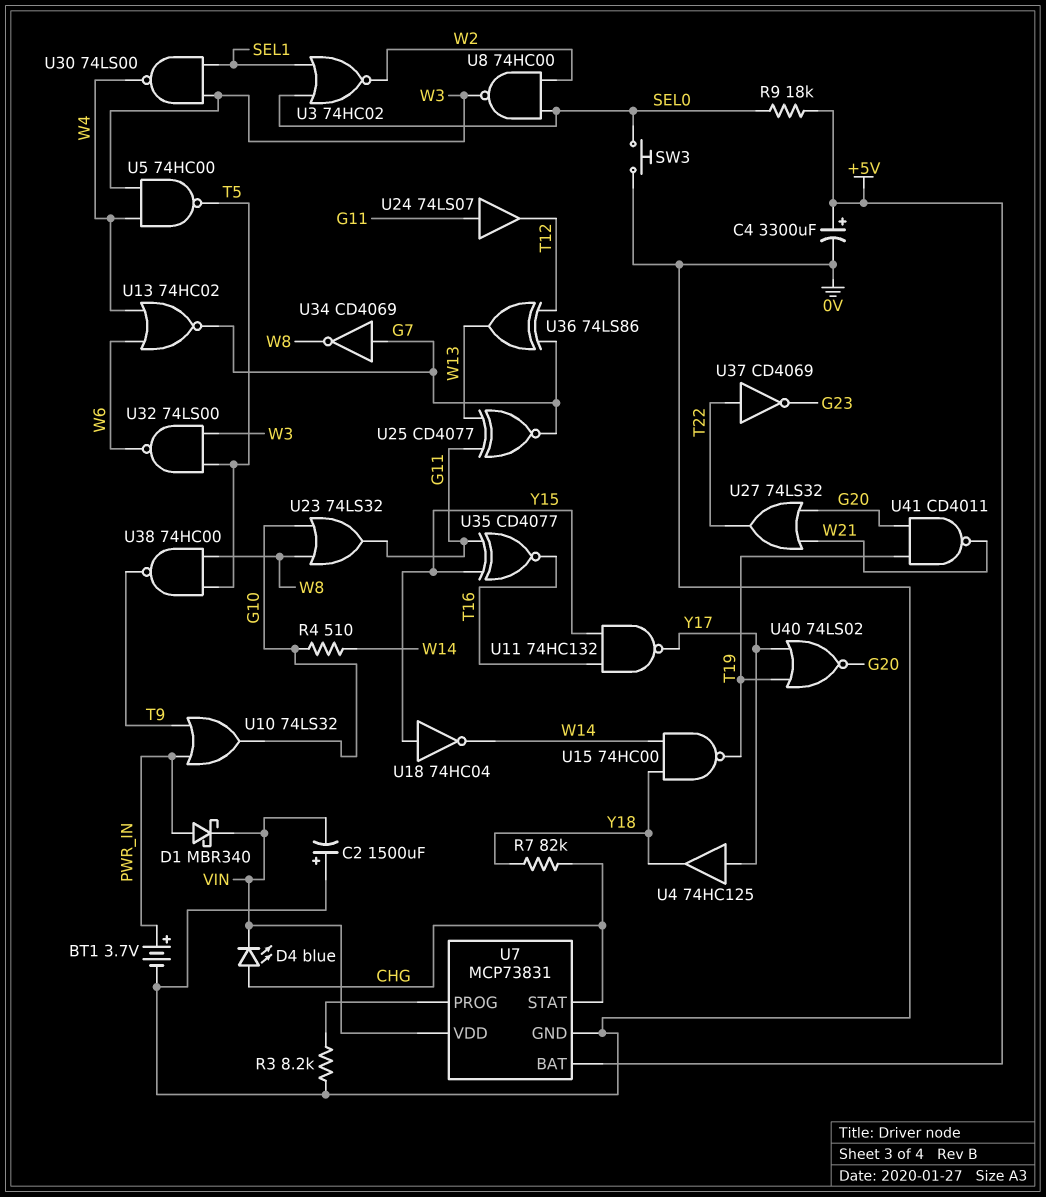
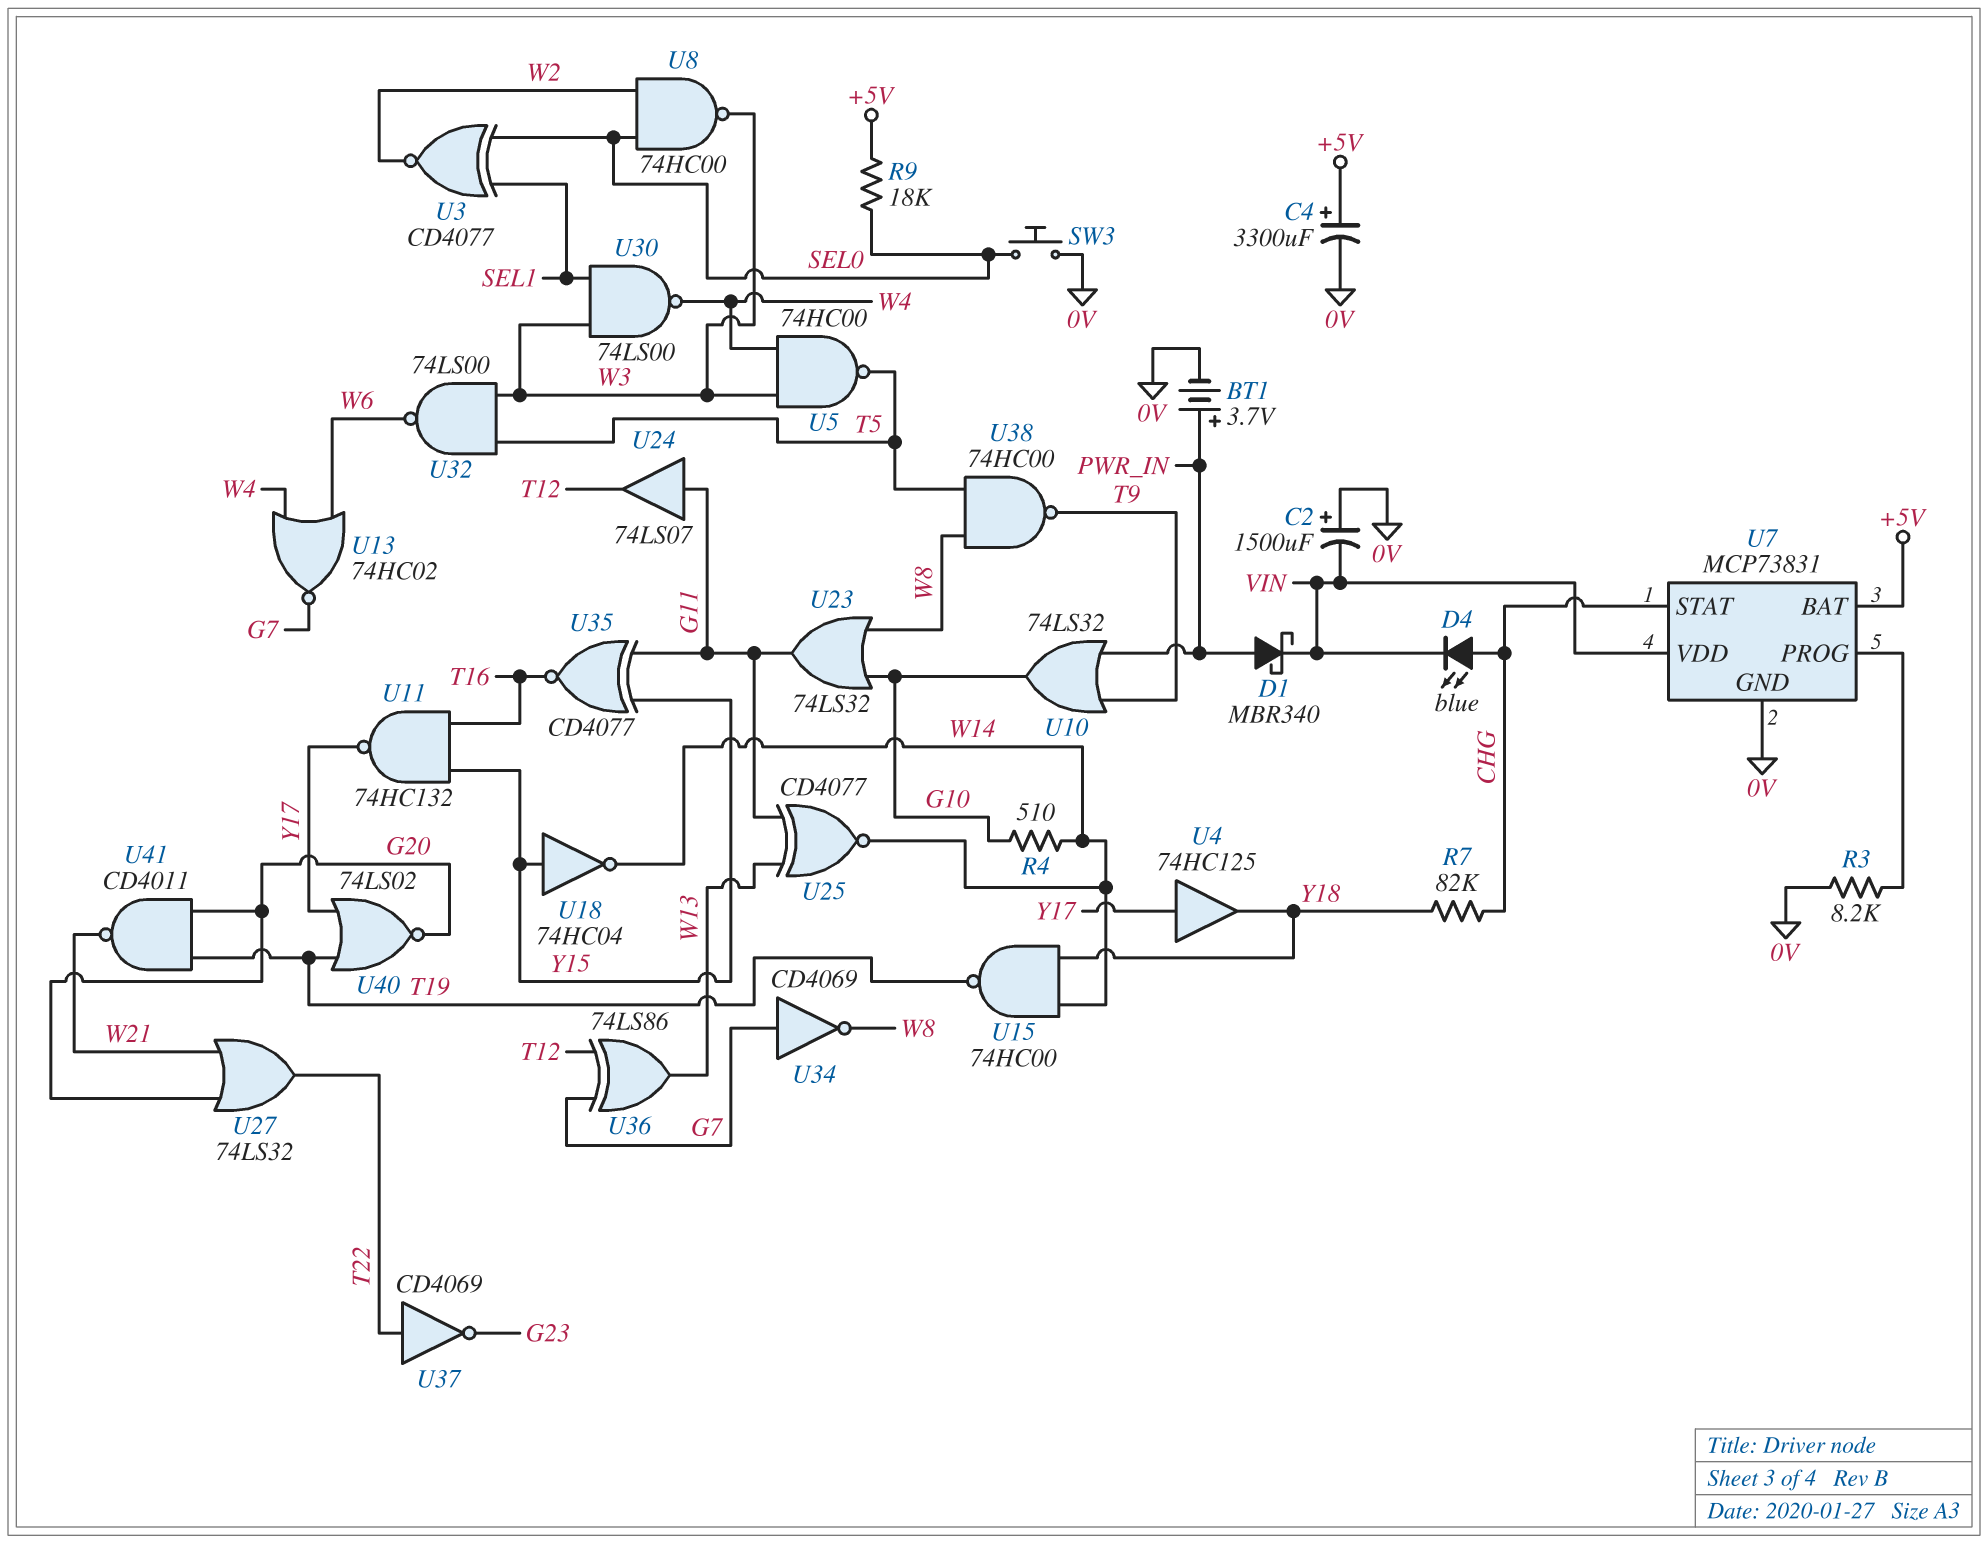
U3: NOR 74HC02 (in SEL0, in SEL1, out W2) -> XNOR CD4077 (in SEL0, in SEL1, out W2)
U25: XNOR CD4077 (in G11, in W13, out G7) -> XNOR CD4077 (in G11, in W13, out W14)

